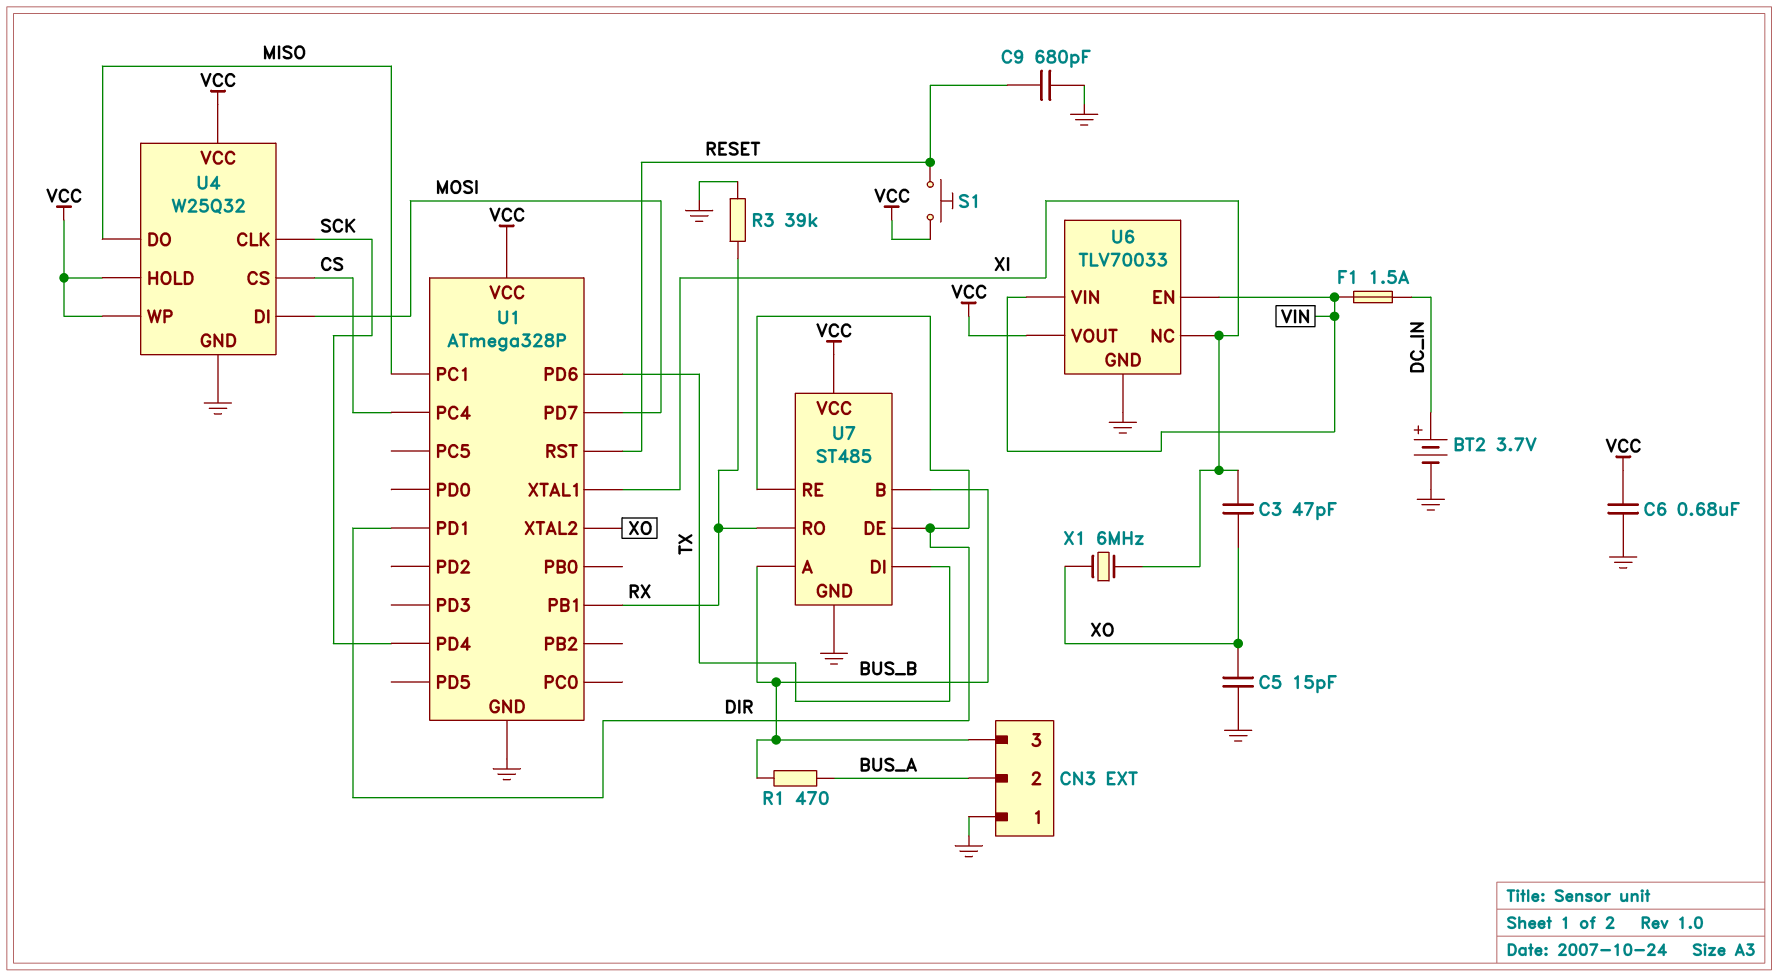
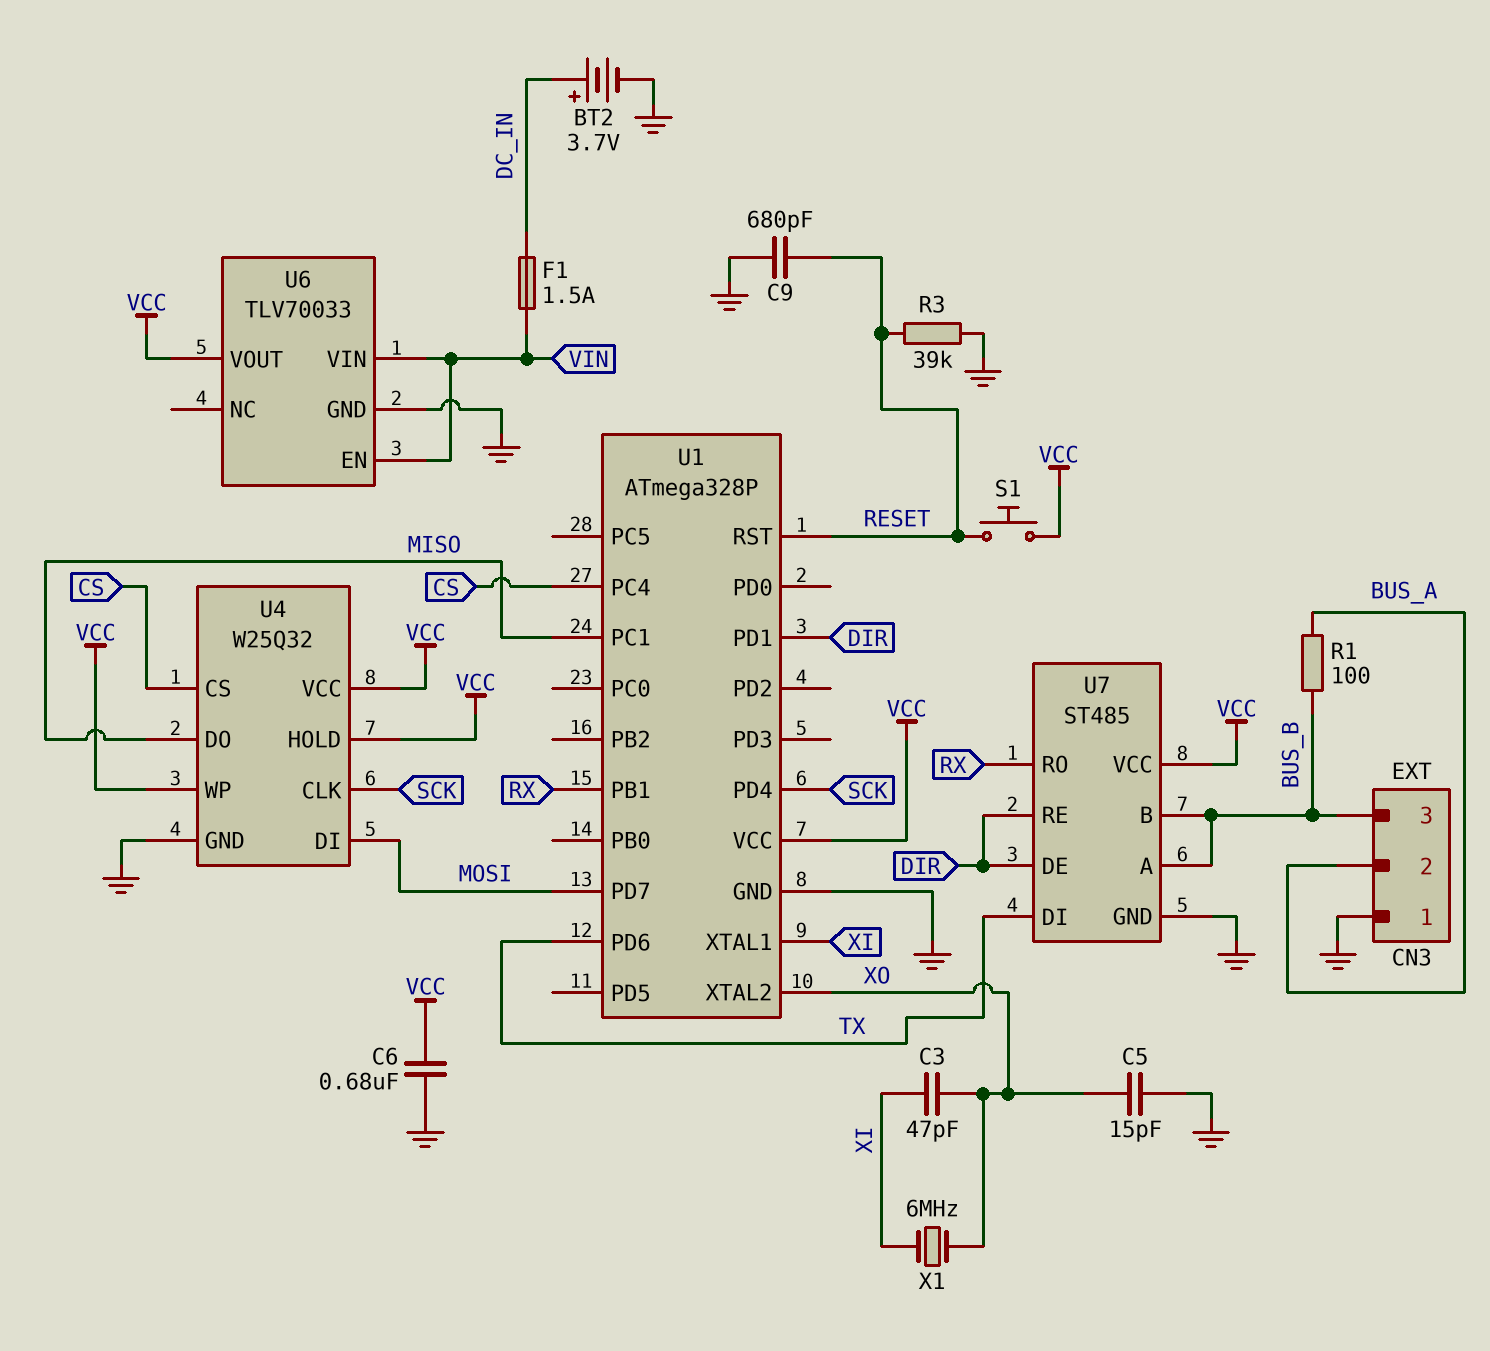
R1: 470 (BUS_A, BUS_B) -> 100 (BUS_A, BUS_B)
R3: 39k (GND, RX) -> 39k (GND, RESET)
U6 pin NC: XI -> none

